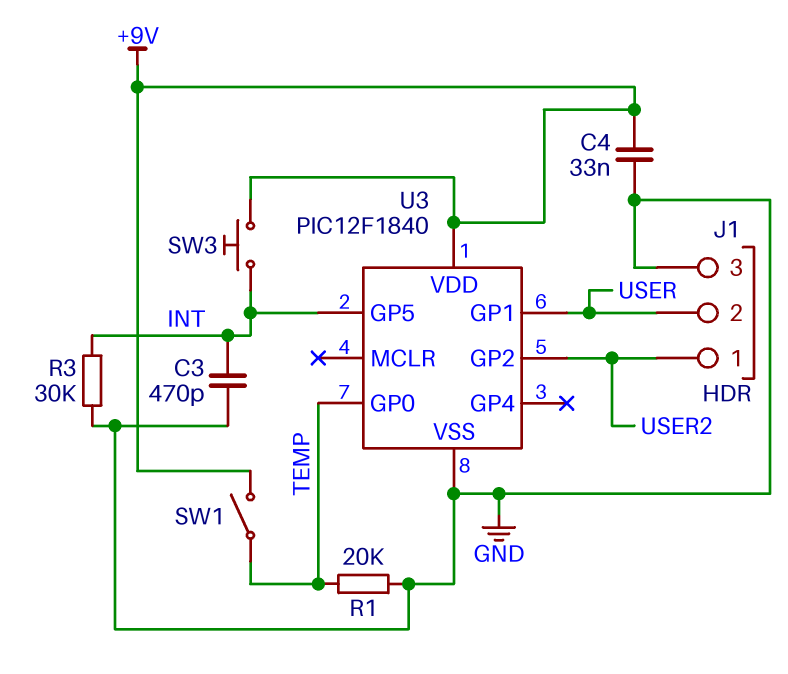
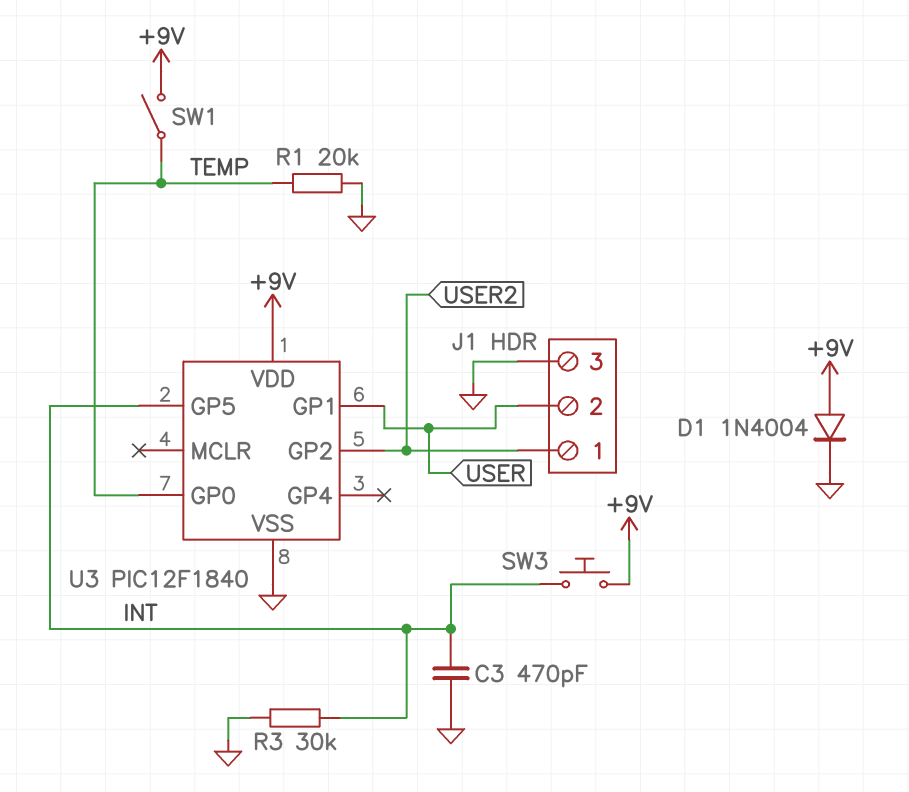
C4: 33nF (+9V, GND) -> none
D1: none -> diode 1N4004 (A +9V, K GND)

